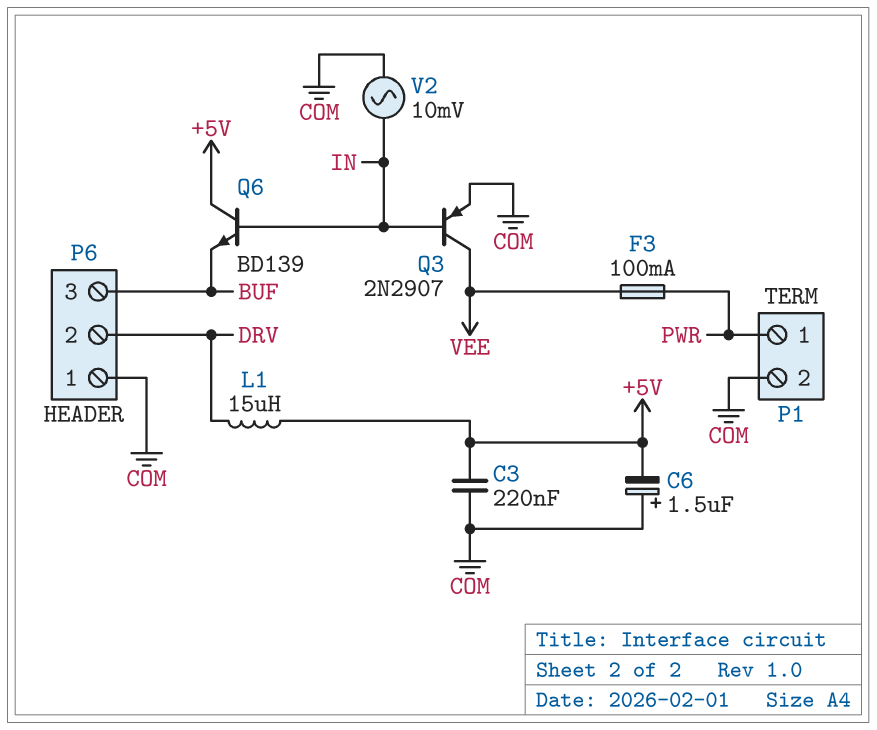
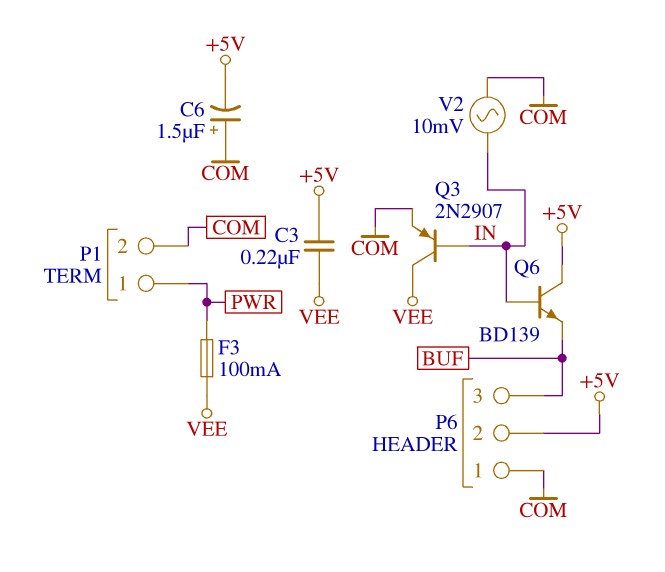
C3: 220nF (+5V, COM) -> 220nF (+5V, VEE)
L1: 15uH (+5V, DRV) -> none
P6 pin 2: DRV -> +5V

